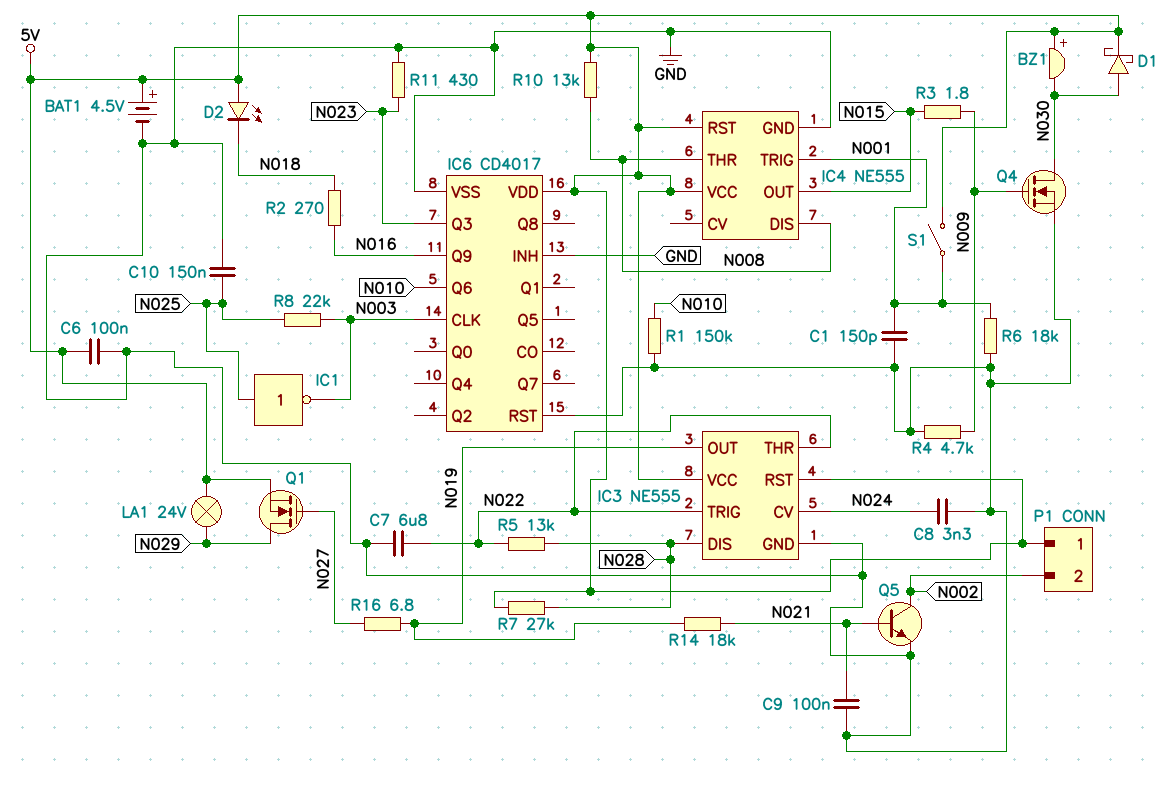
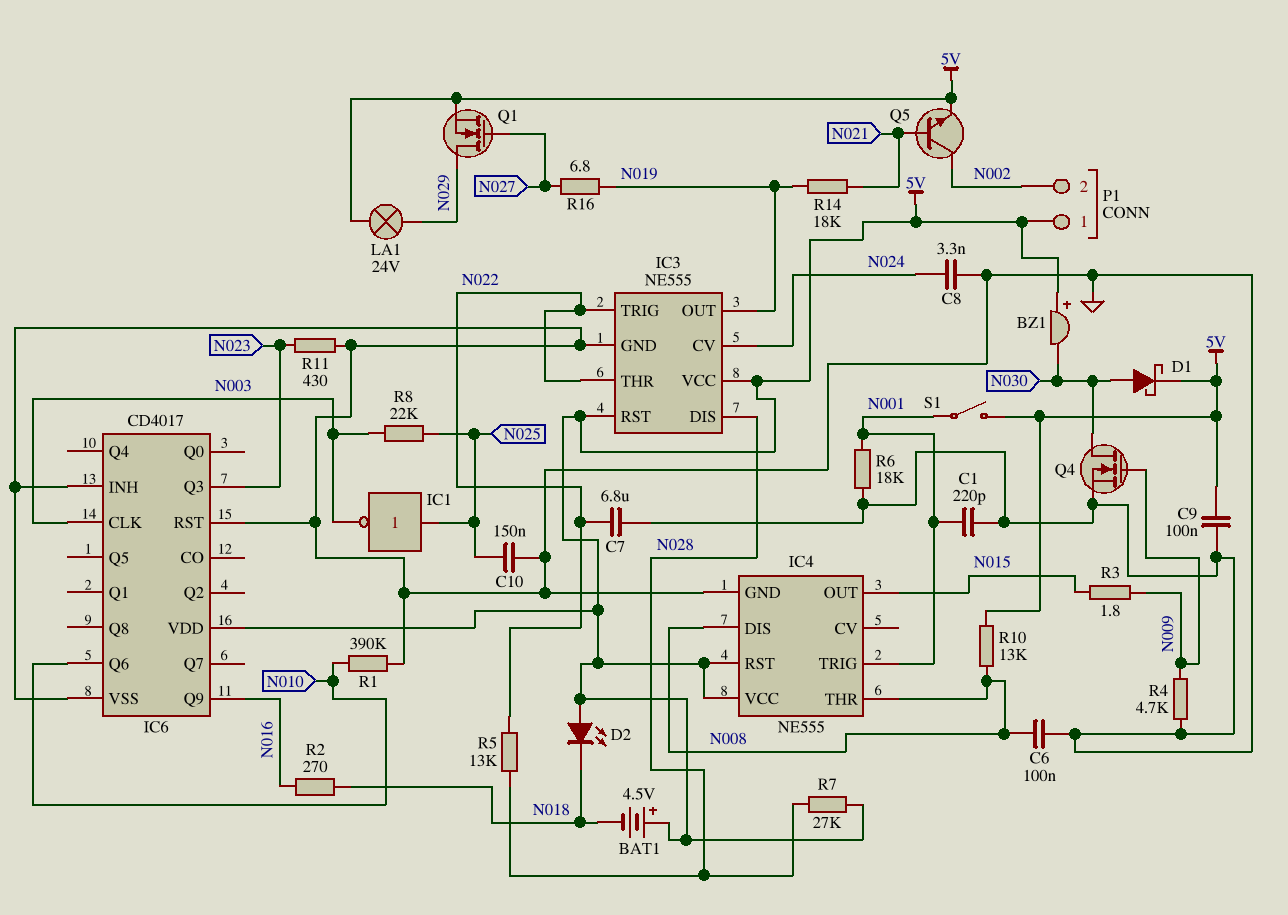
BAT1: 4.5V (plus 5V, minus GND) -> 4.5V (plus 5V, minus N018)
C1: 150pF (GND, N001) -> 220pF (GND, N001)
C6: 100nF (5V, GND) -> 100nF (GND, N008)
C9: 100nF (GND, N021) -> 100nF (5V, GND)
Q5: NPN (B N021, C N002, E GND) -> NPN (B N021, C N002, E 5V)
R1: 150k (GND, N010) -> 390k (GND, N010)

